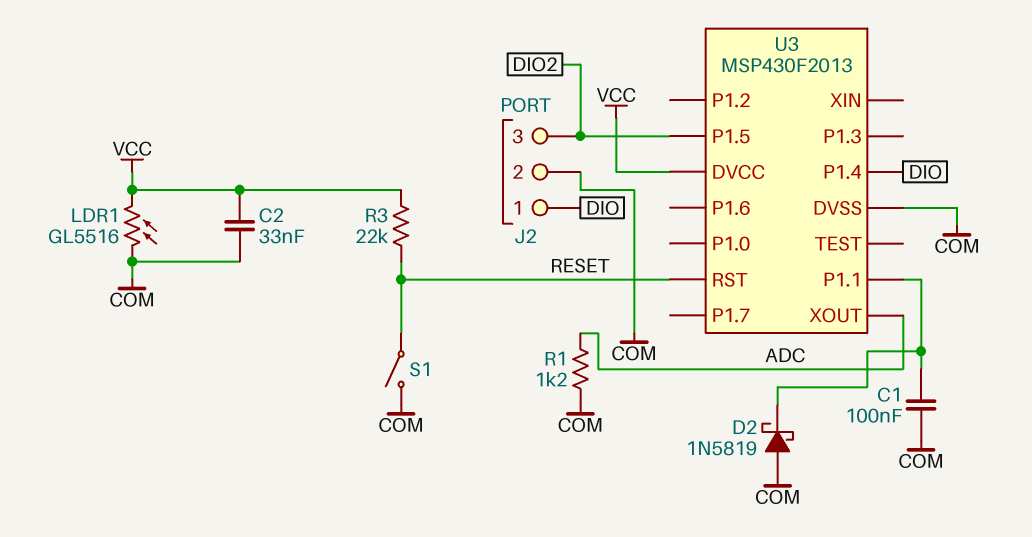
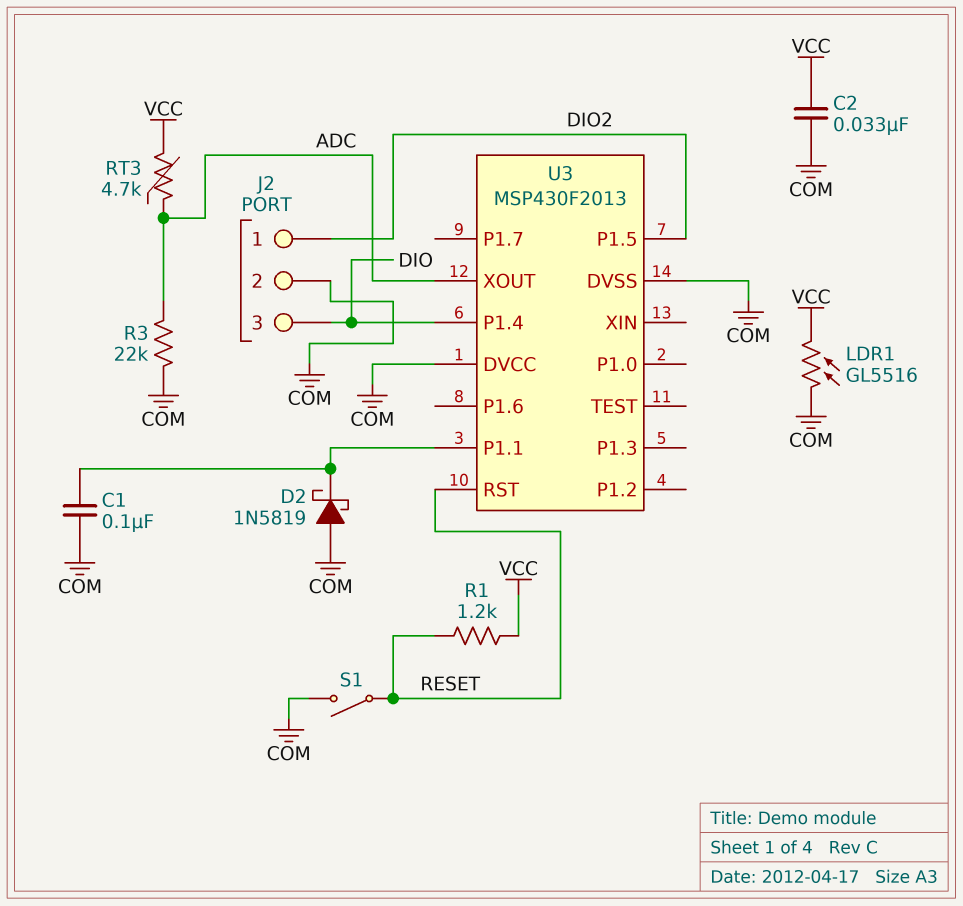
J2 pin 1: DIO -> DIO2
J2 pin 3: DIO2 -> DIO
R1: 1.2k (ADC, COM) -> 1.2k (RESET, VCC)
R3: 22k (RESET, VCC) -> 22k (ADC, COM)
RT3: none -> 4.7k (ADC, VCC)
U3 pin DVCC: VCC -> COM

